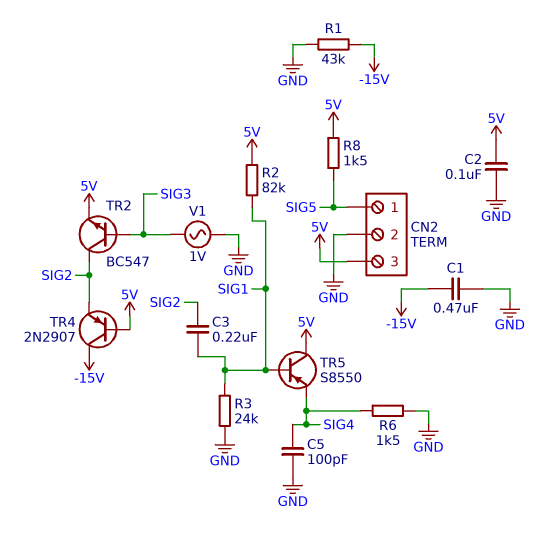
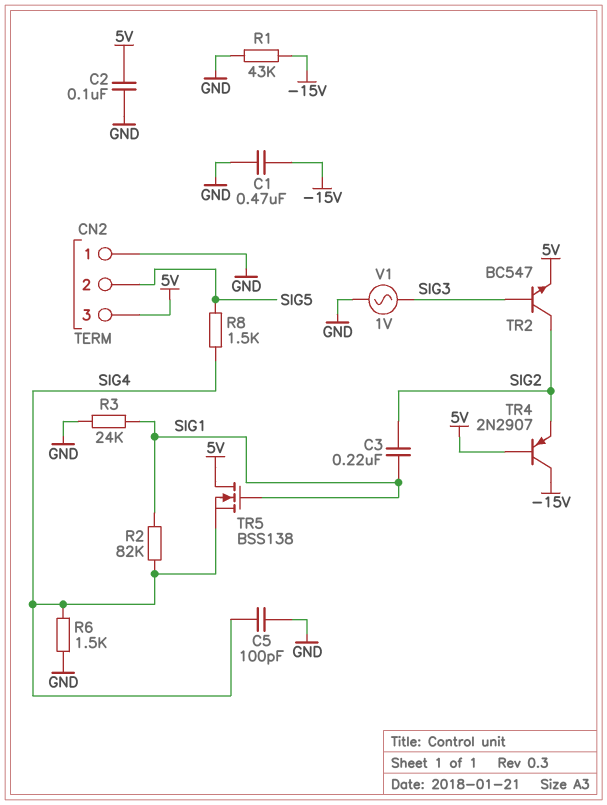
CN2 pin 1: SIG5 -> GND
CN2 pin 2: GND -> SIG5
R2: 82k (5V, SIG1) -> 82k (SIG1, SIG4)
R8: 1.5k (5V, SIG5) -> 1.5k (SIG4, SIG5)
TR5: PNP S8550 (B SIG1, C 5V, E SIG4) -> NMOS BSS138 (G SIG1, D 5V, S SIG4)

